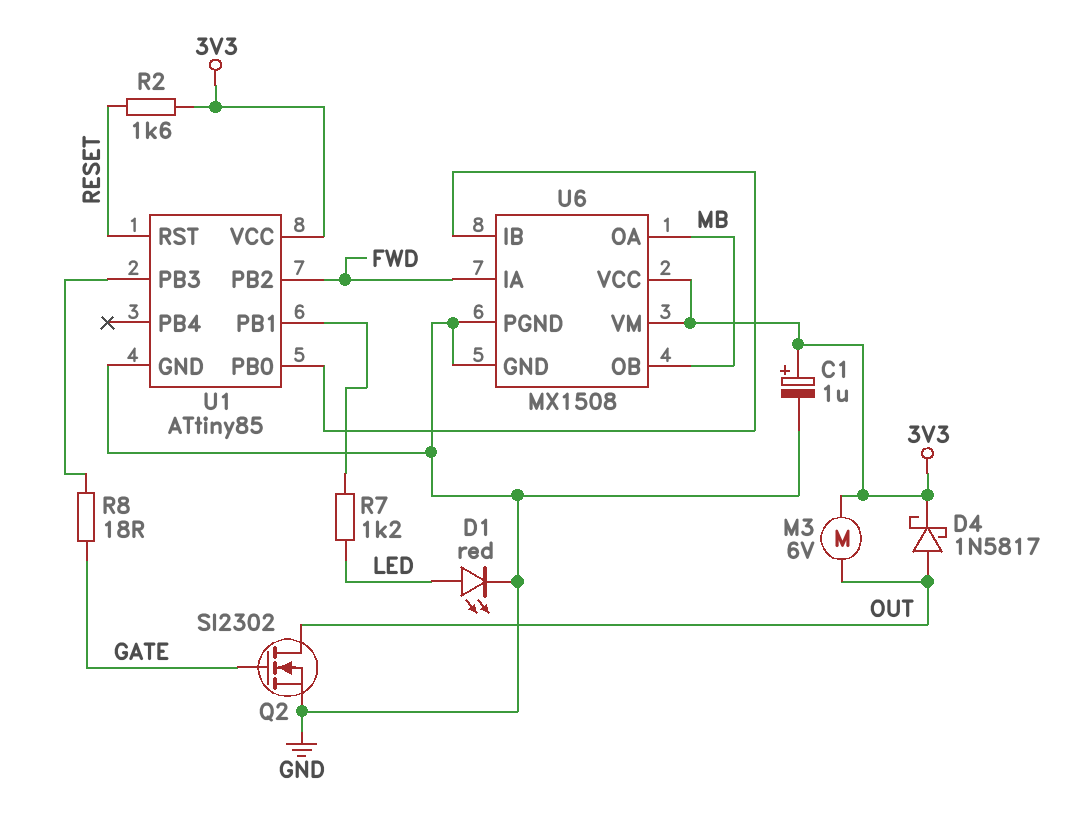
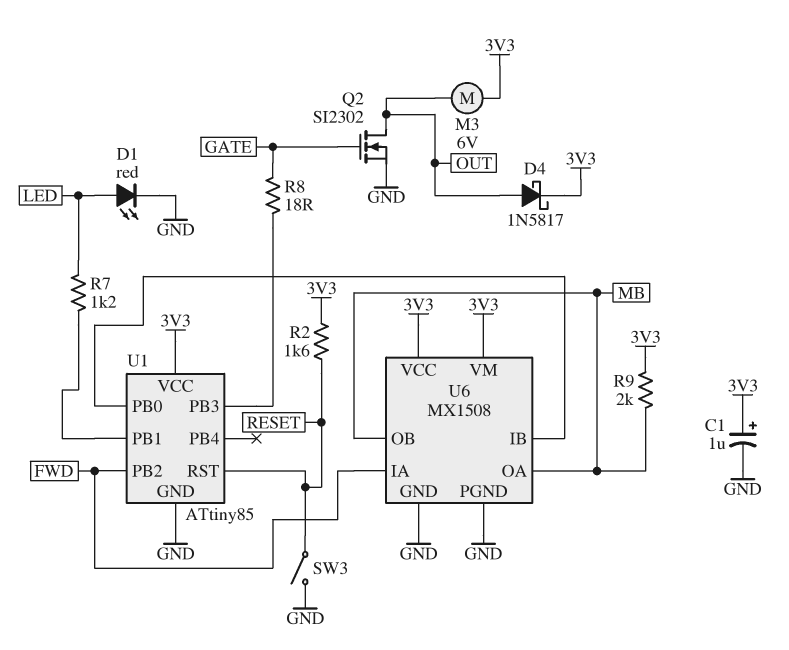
R9: none -> 2k (3V3, MB)
SW3: none -> switch (GND, RESET)

